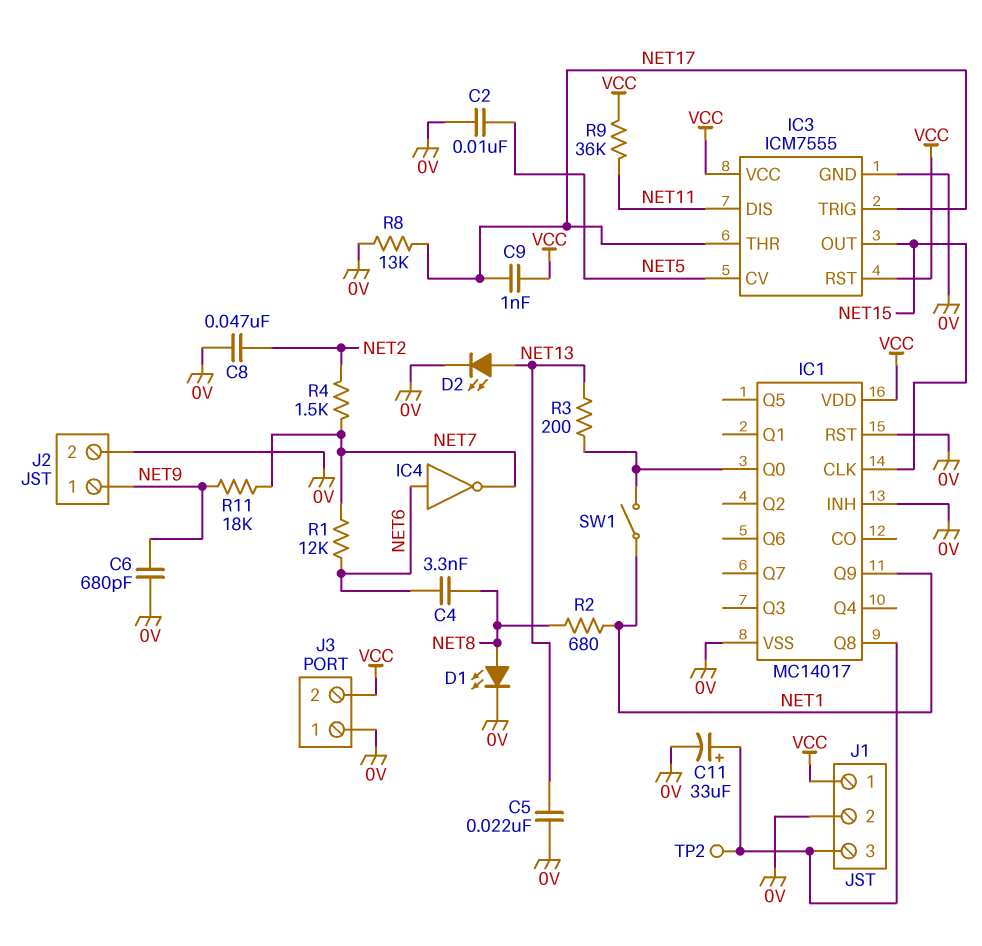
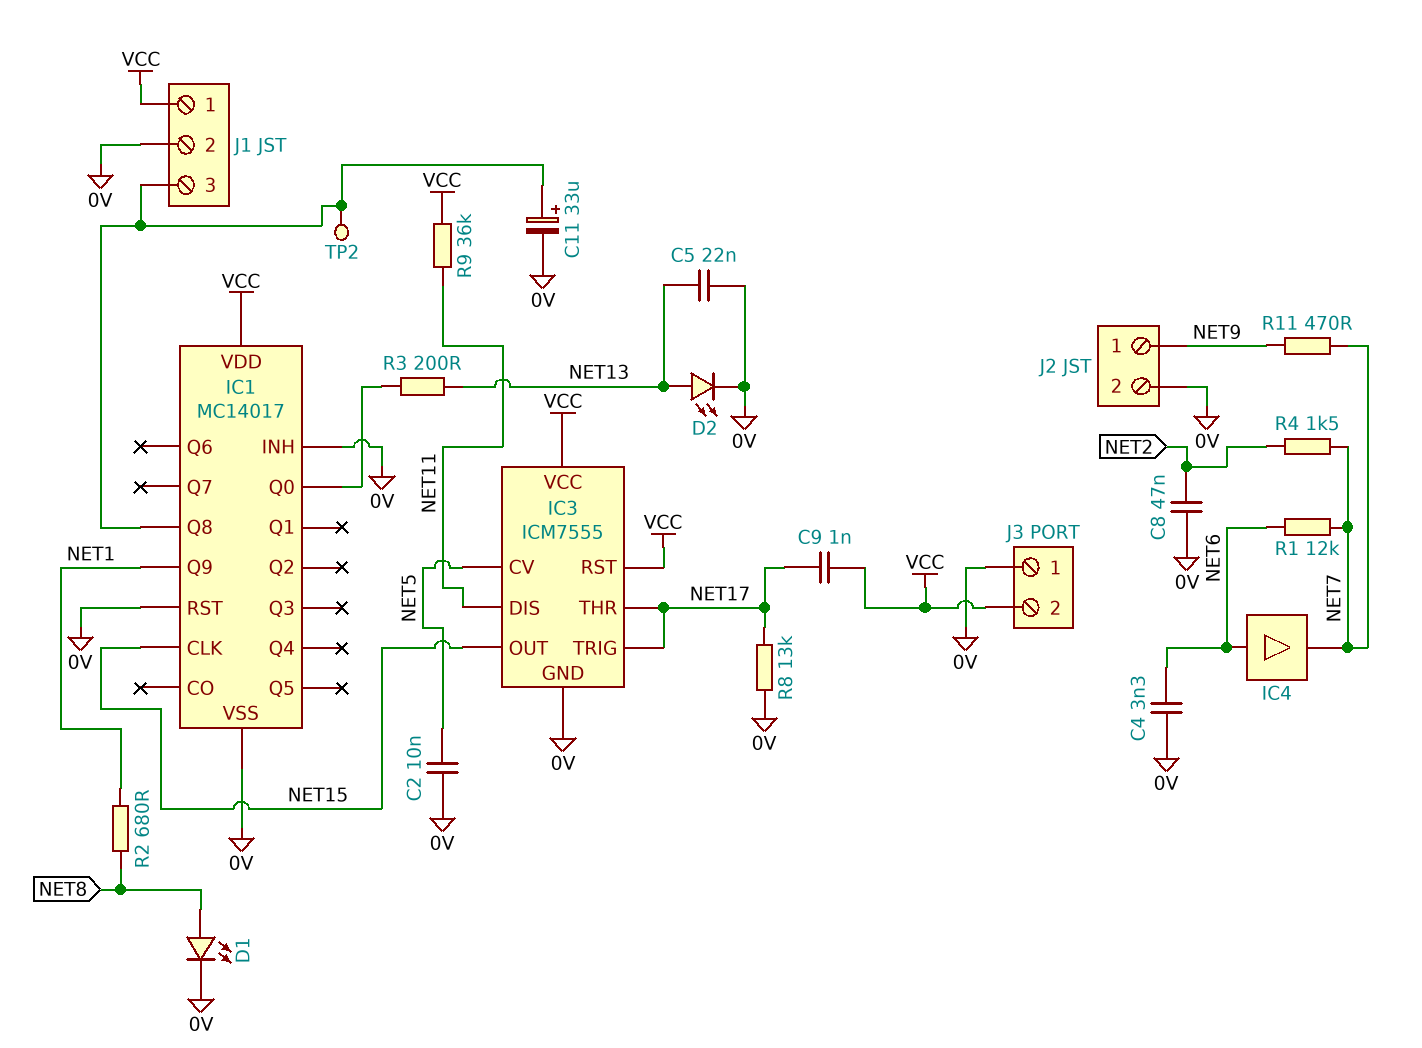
C4: 3.3nF (NET6, NET8) -> 3.3nF (0V, NET6)
C6: 680pF (0V, NET9) -> none
IC4: NOT (in NET6, out NET7) -> buffer (in NET6, out NET7)
R11: 18k (NET7, NET9) -> 470 (NET7, NET9)
SW1: switch (IC1/Q0, NET1) -> none

